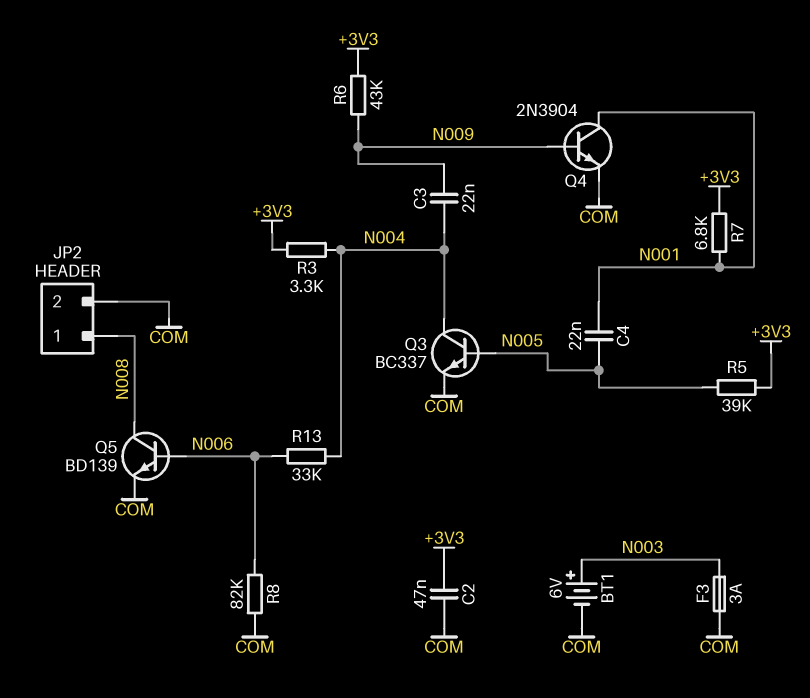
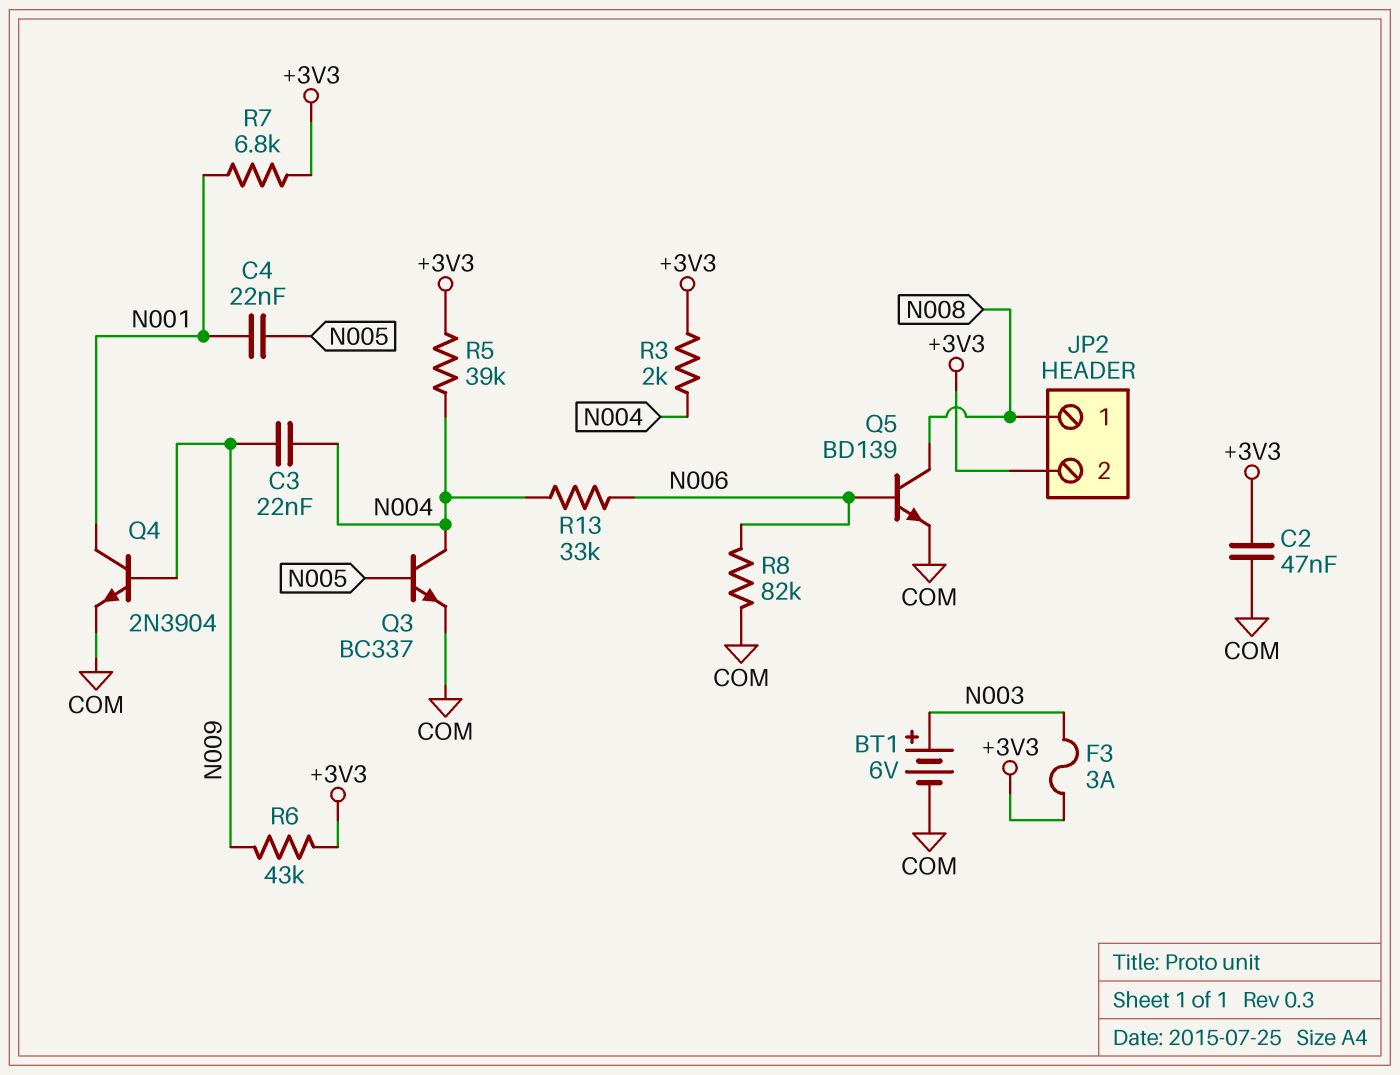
F3: 3A (COM, N003) -> 3A (+3V3, N003)
JP2 pin 2: COM -> +3V3
R3: 3.3k (+3V3, N004) -> 2k (+3V3, N004)
R5: 39k (+3V3, N005) -> 39k (+3V3, N004)

